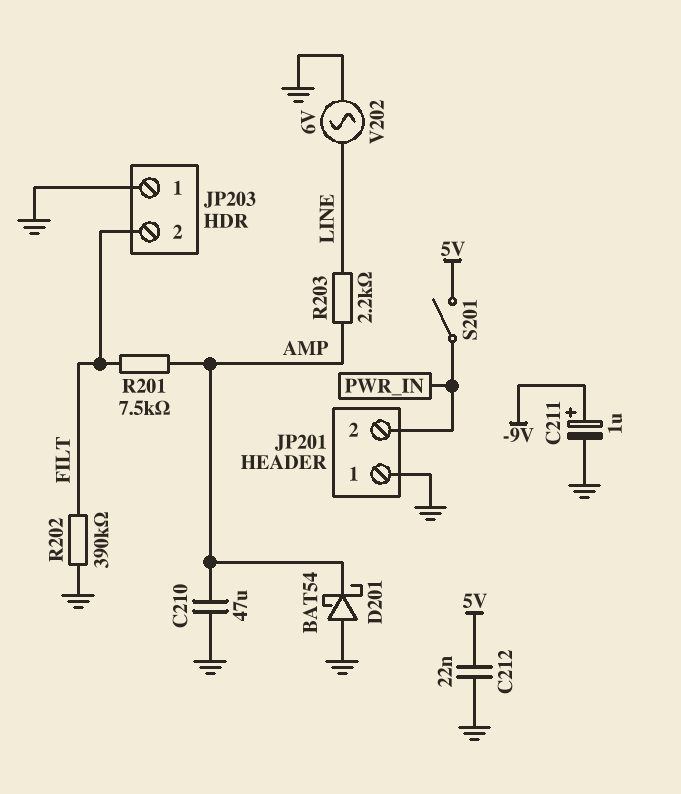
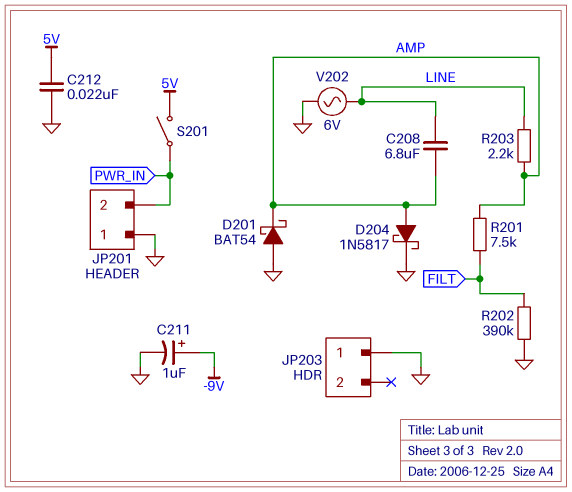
C208: none -> 6.8uF (AMP, LINE)
C210: 47uF (AMP, GND) -> none
D204: none -> schottky 1N5817 (A AMP, K GND)
JP203 pin 2: FILT -> none

